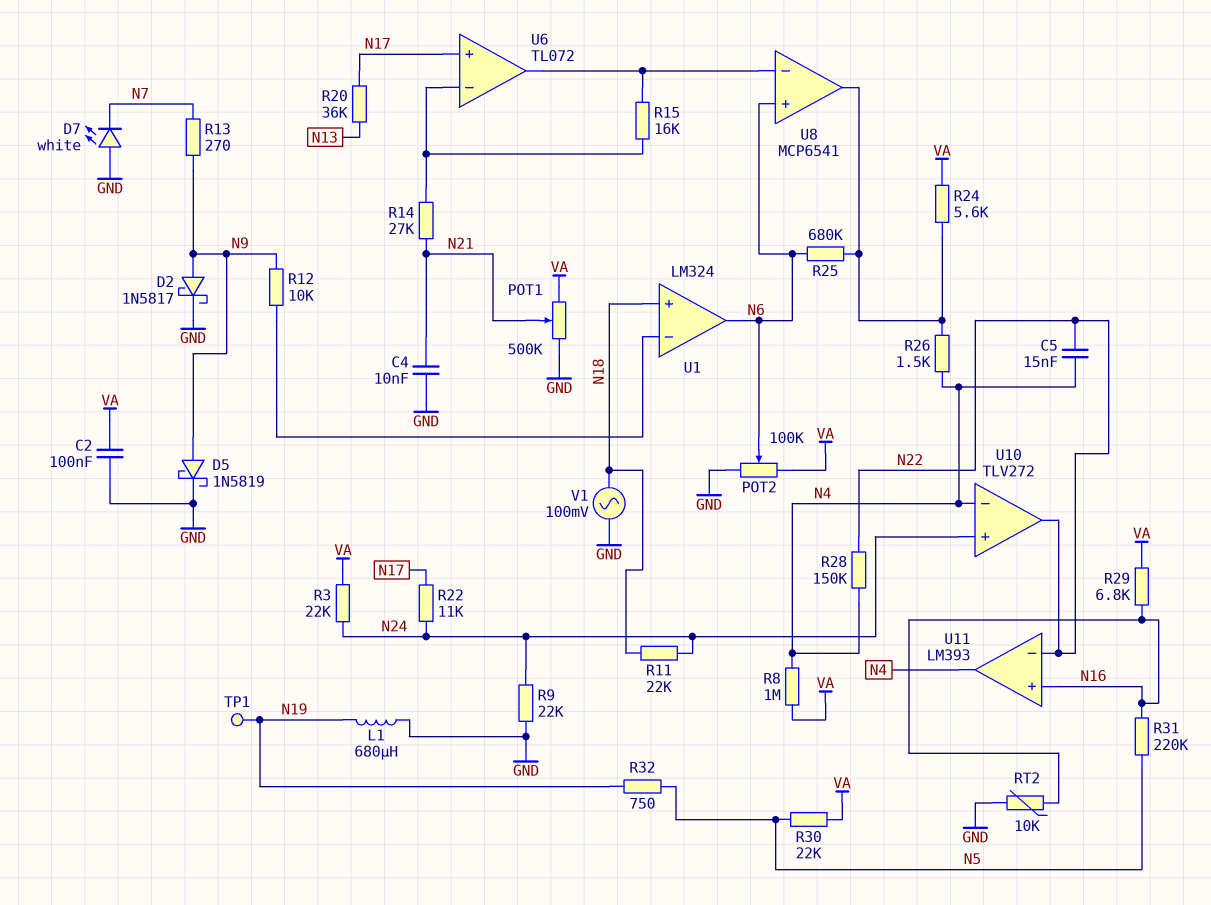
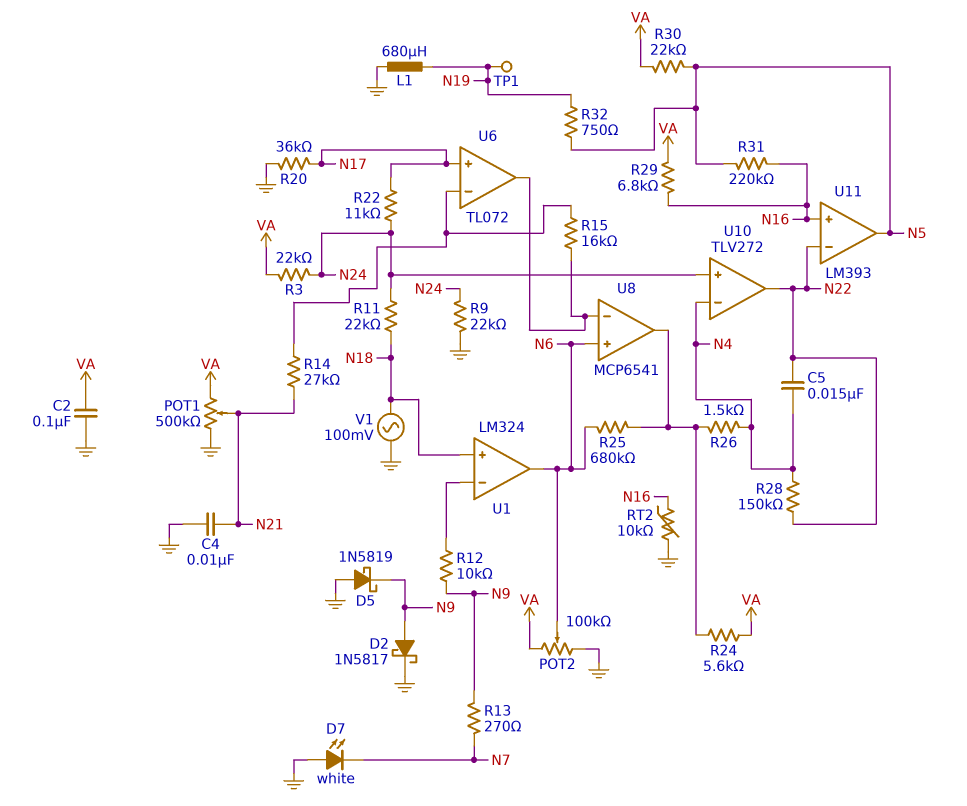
D5: schottky 1N5819 (A N9, K GND) -> schottky 1N5819 (A GND, K N9)
R8: 1M (N4, VA) -> none
R20: 36k (N13, N17) -> 36k (GND, N17)
U11 pin out: N4 -> N5

